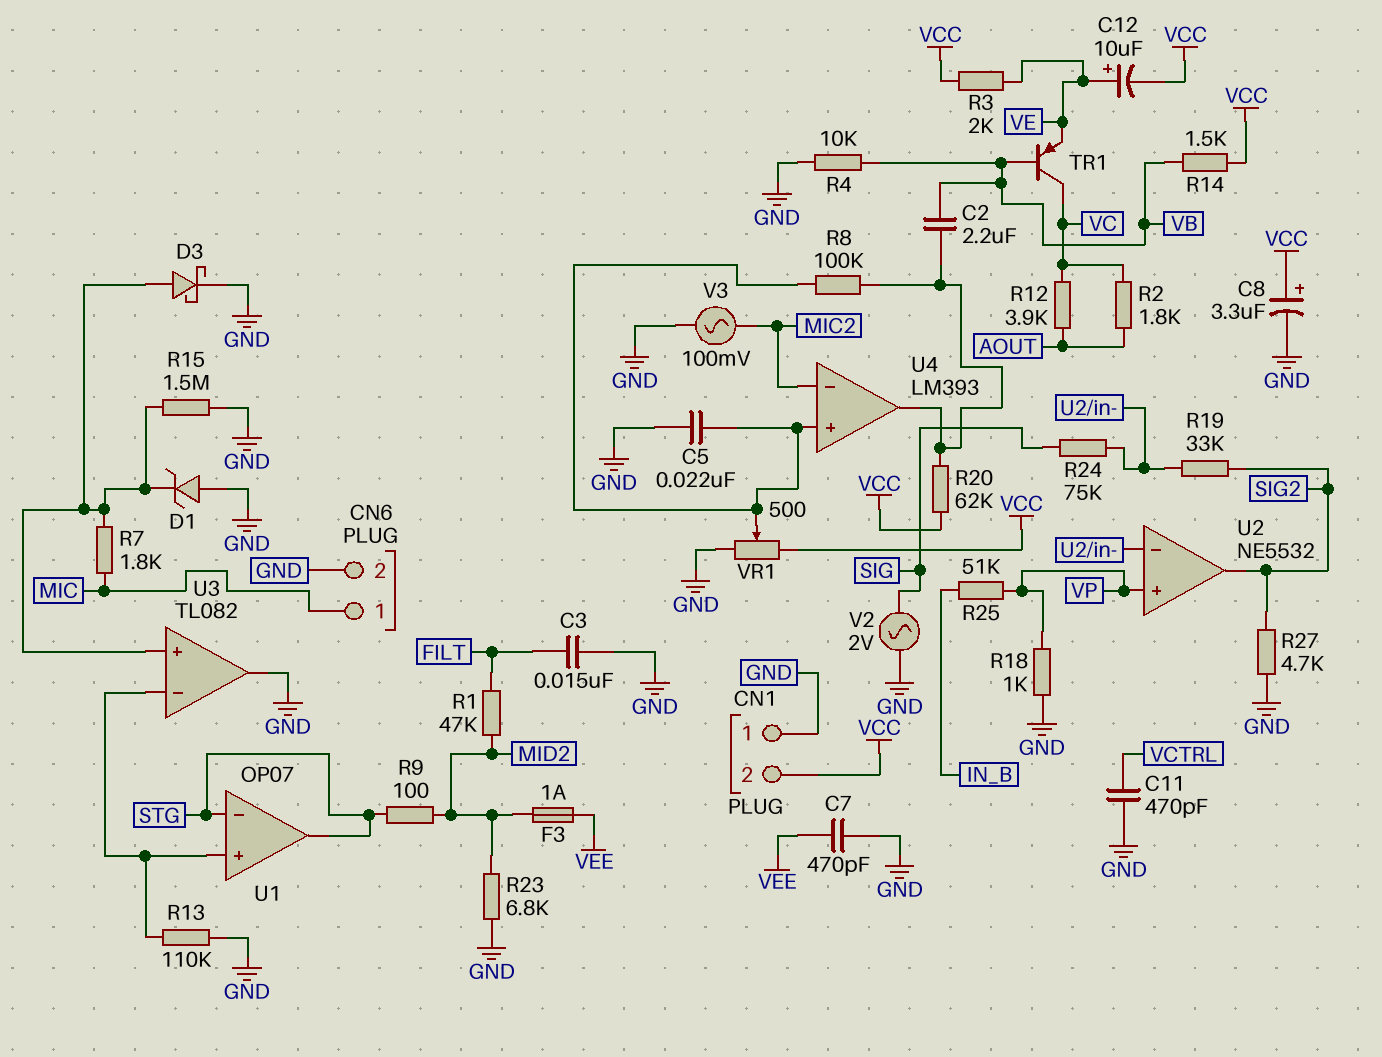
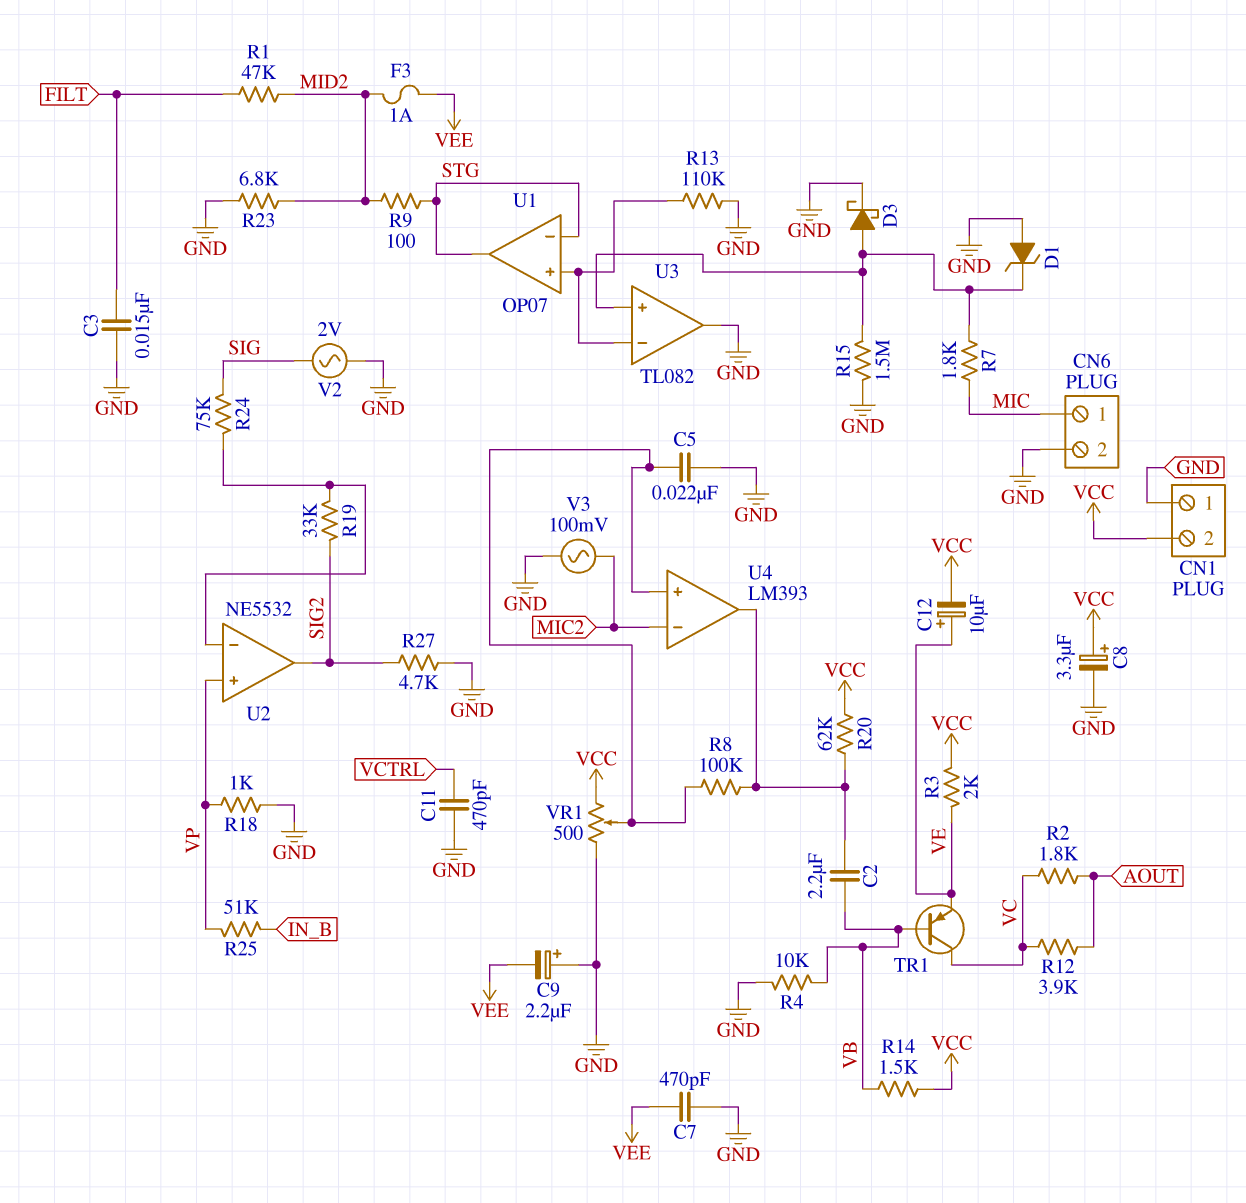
C9: none -> 2.2uF (plus GND, minus VEE)

